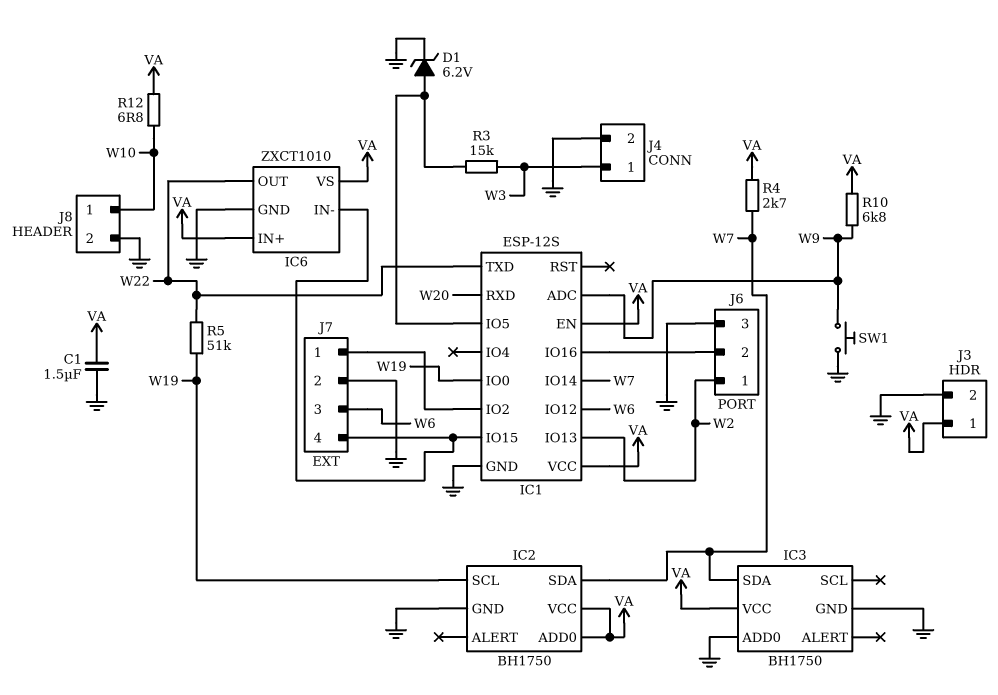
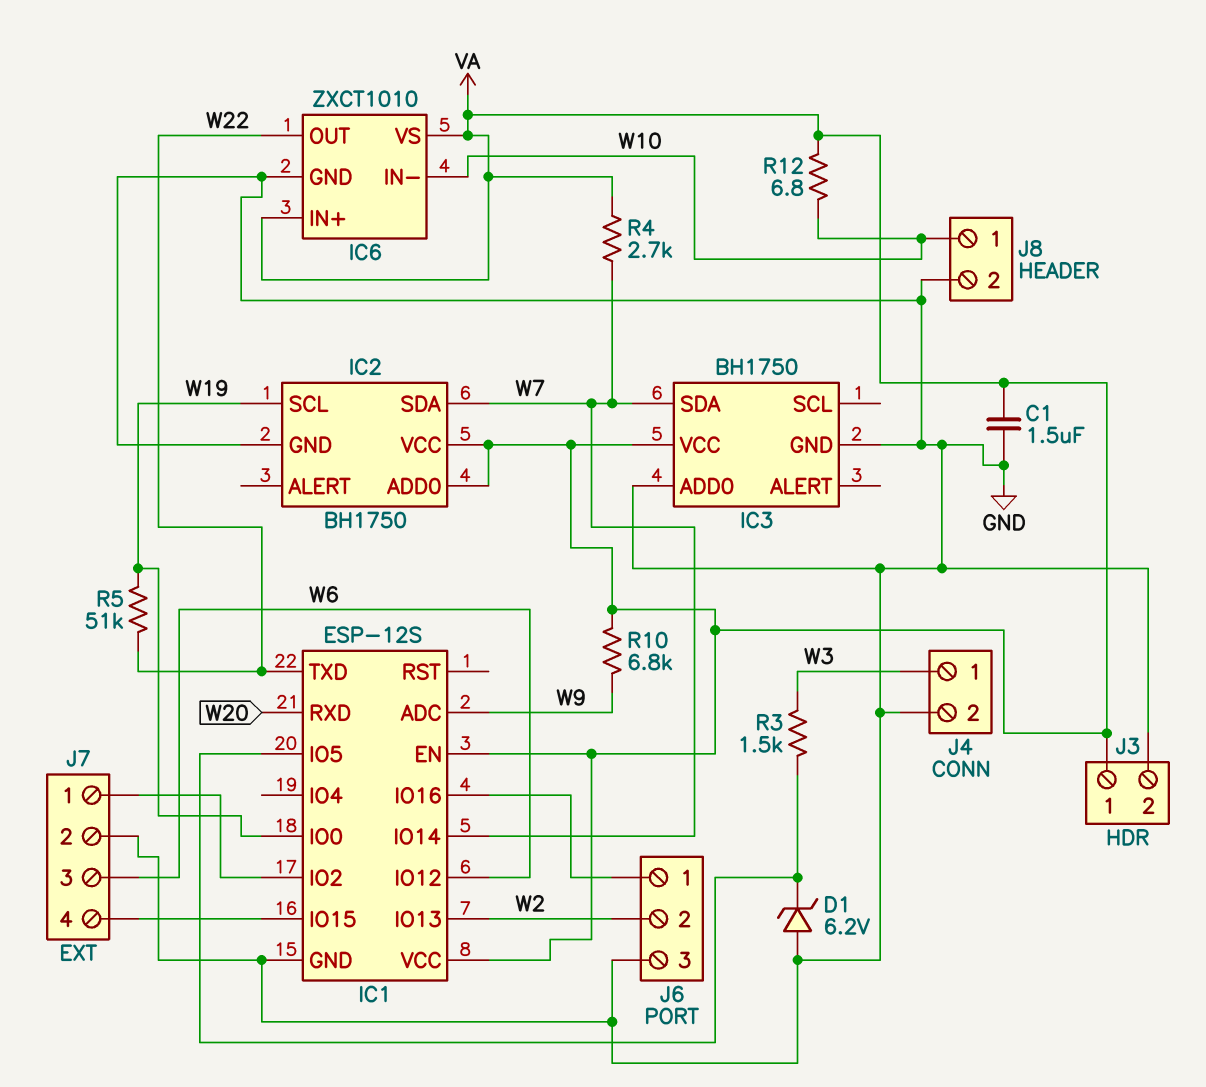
D1: zener 6.2V (A IC1/IO5, K GND) -> zener 6.2V (A GND, K IC1/IO5)
IC6 pin IN-: IC1/IO15 -> W10
J6 pin 1: W2 -> IC1/IO16
J6 pin 2: IC1/IO16 -> W2
R3: 15k (IC1/IO5, W3) -> 1.5k (IC1/IO5, W3)
SW1: button (GND, W9) -> none

